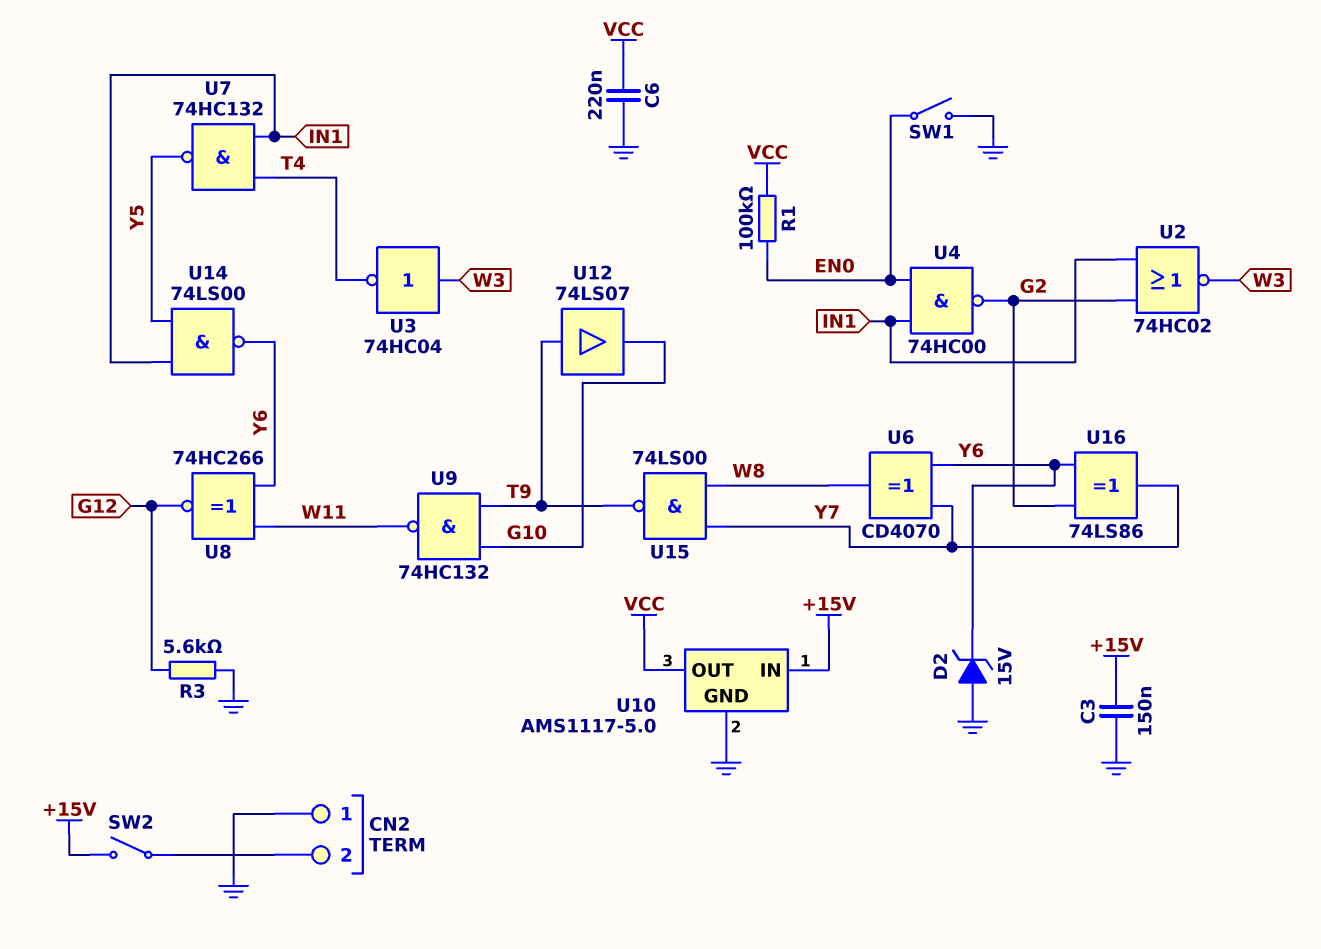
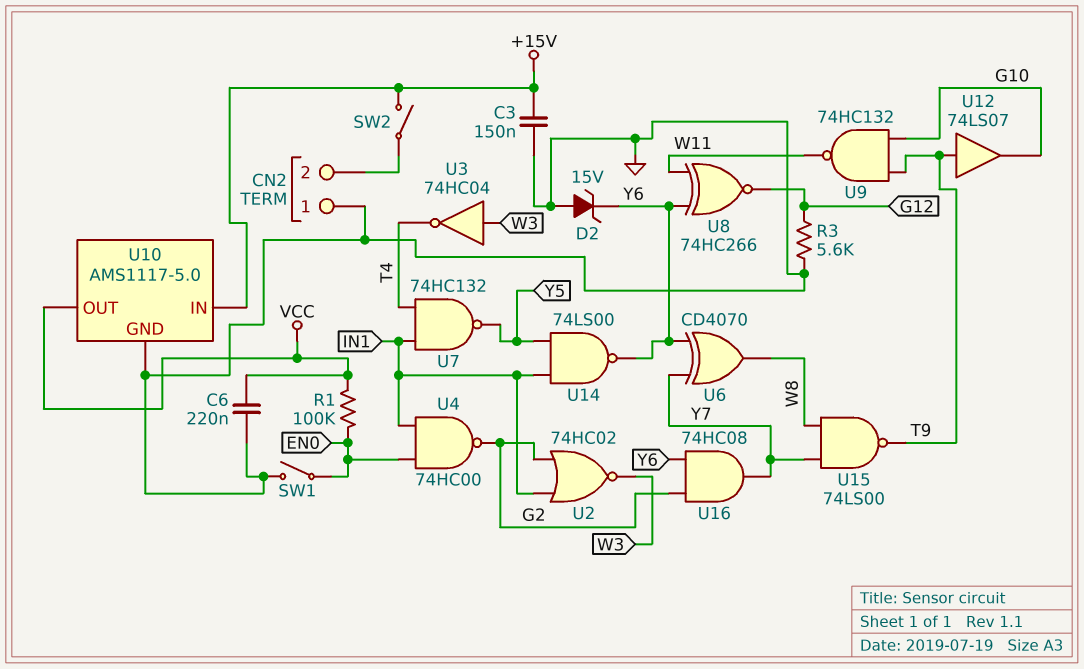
U16: XOR 74LS86 (in G2, in Y6, out Y7) -> AND 74HC08 (in G2, in Y6, out Y7)

